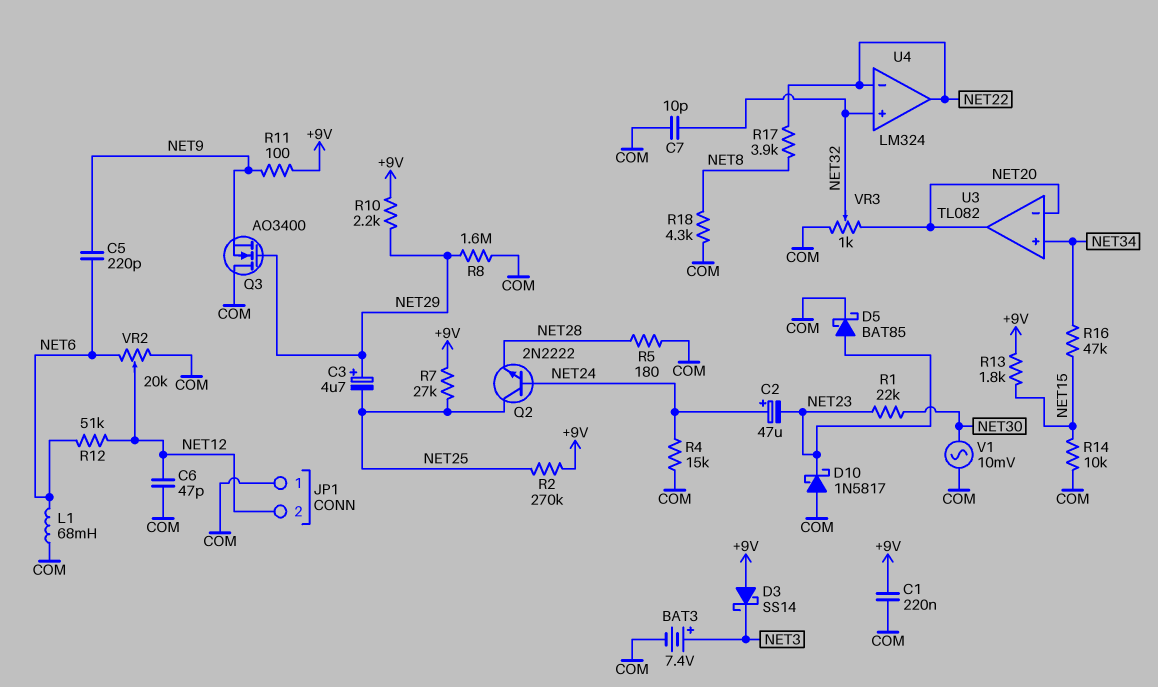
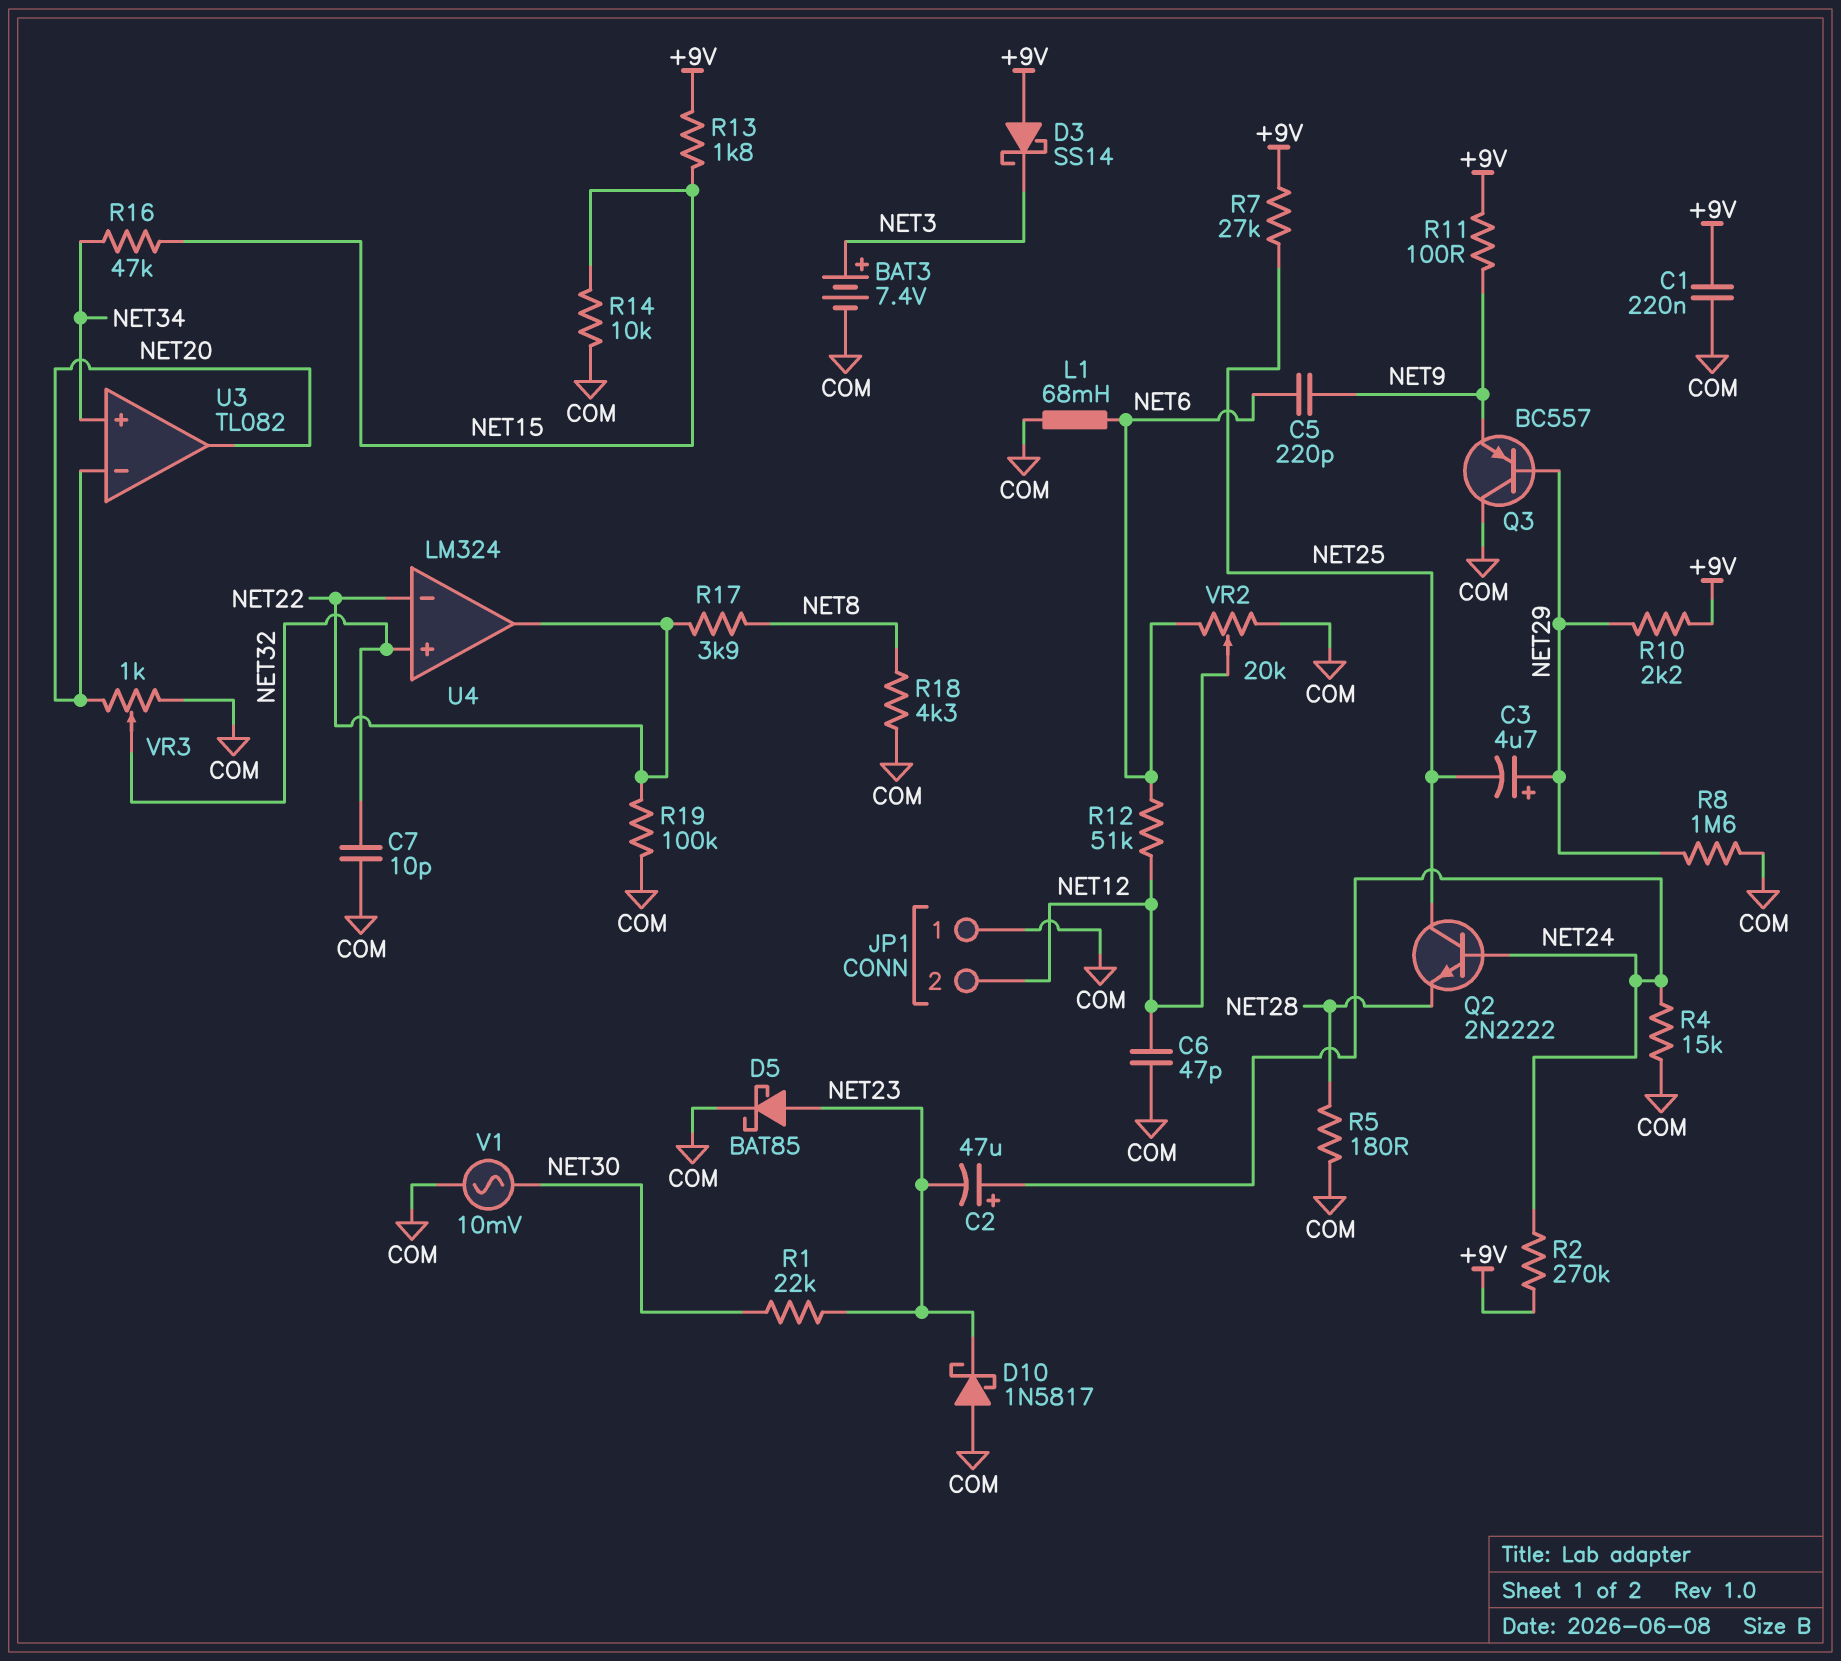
Q3: NMOS AO3400 (G NET29, D COM, S NET9) -> PNP BC557 (B NET29, C COM, E NET9)
R2: 270k (+9V, NET25) -> 270k (+9V, NET24)
R19: none -> 100k (COM, NET22)

